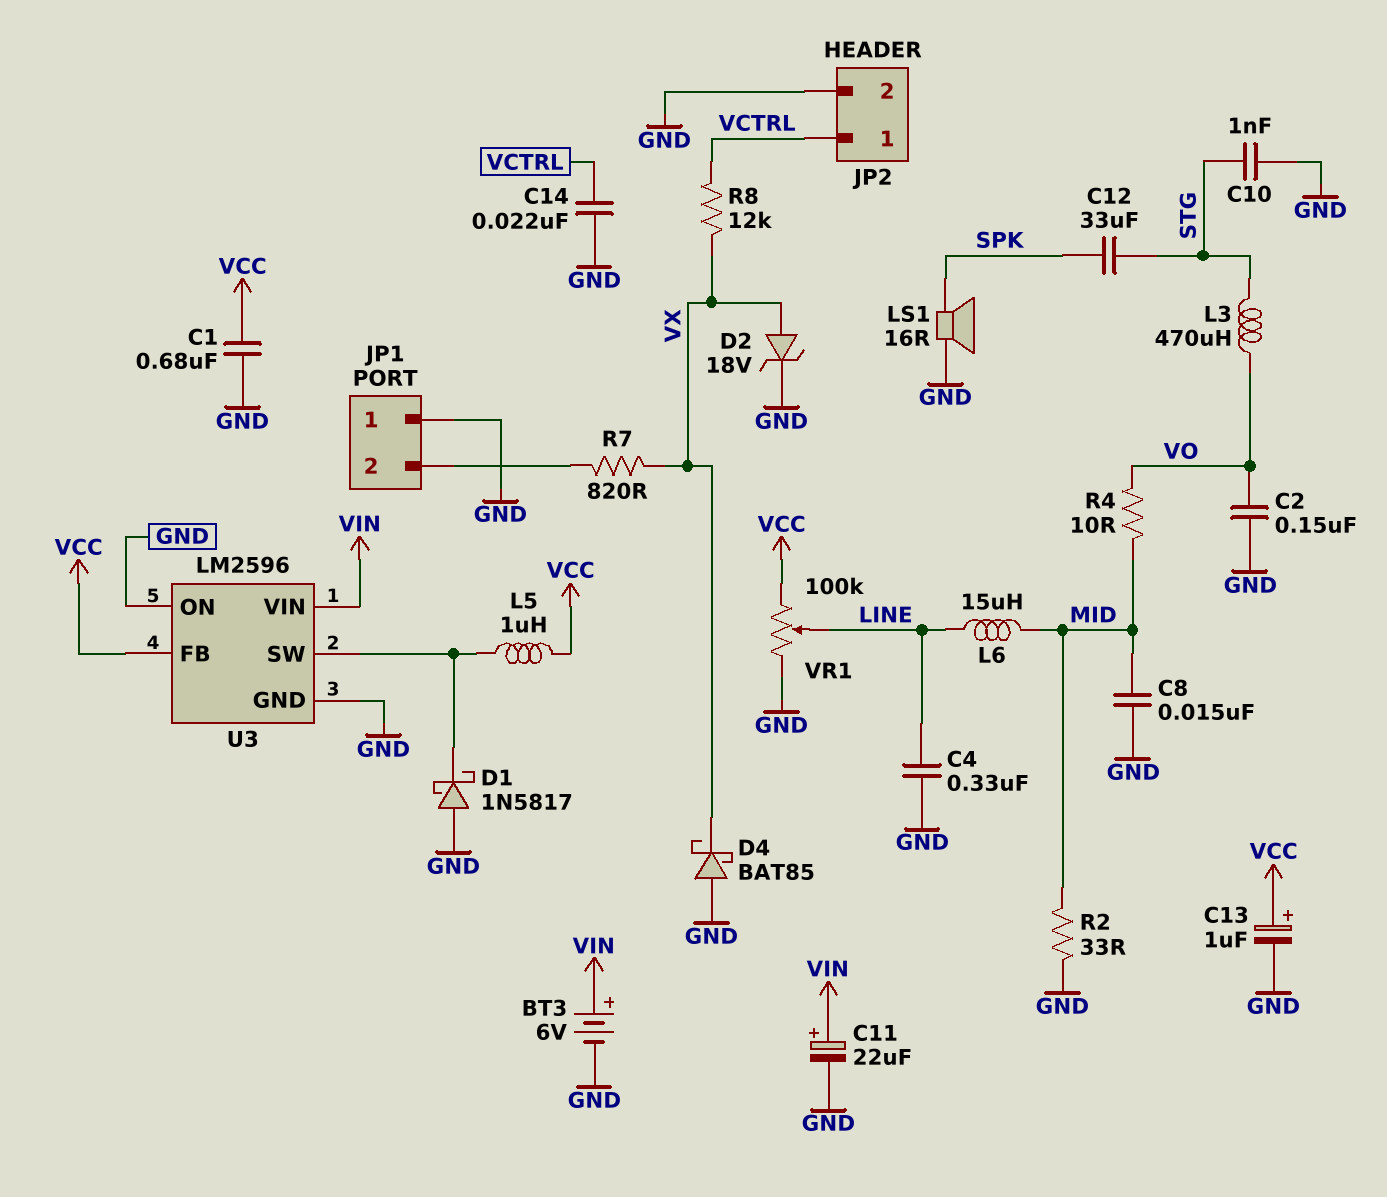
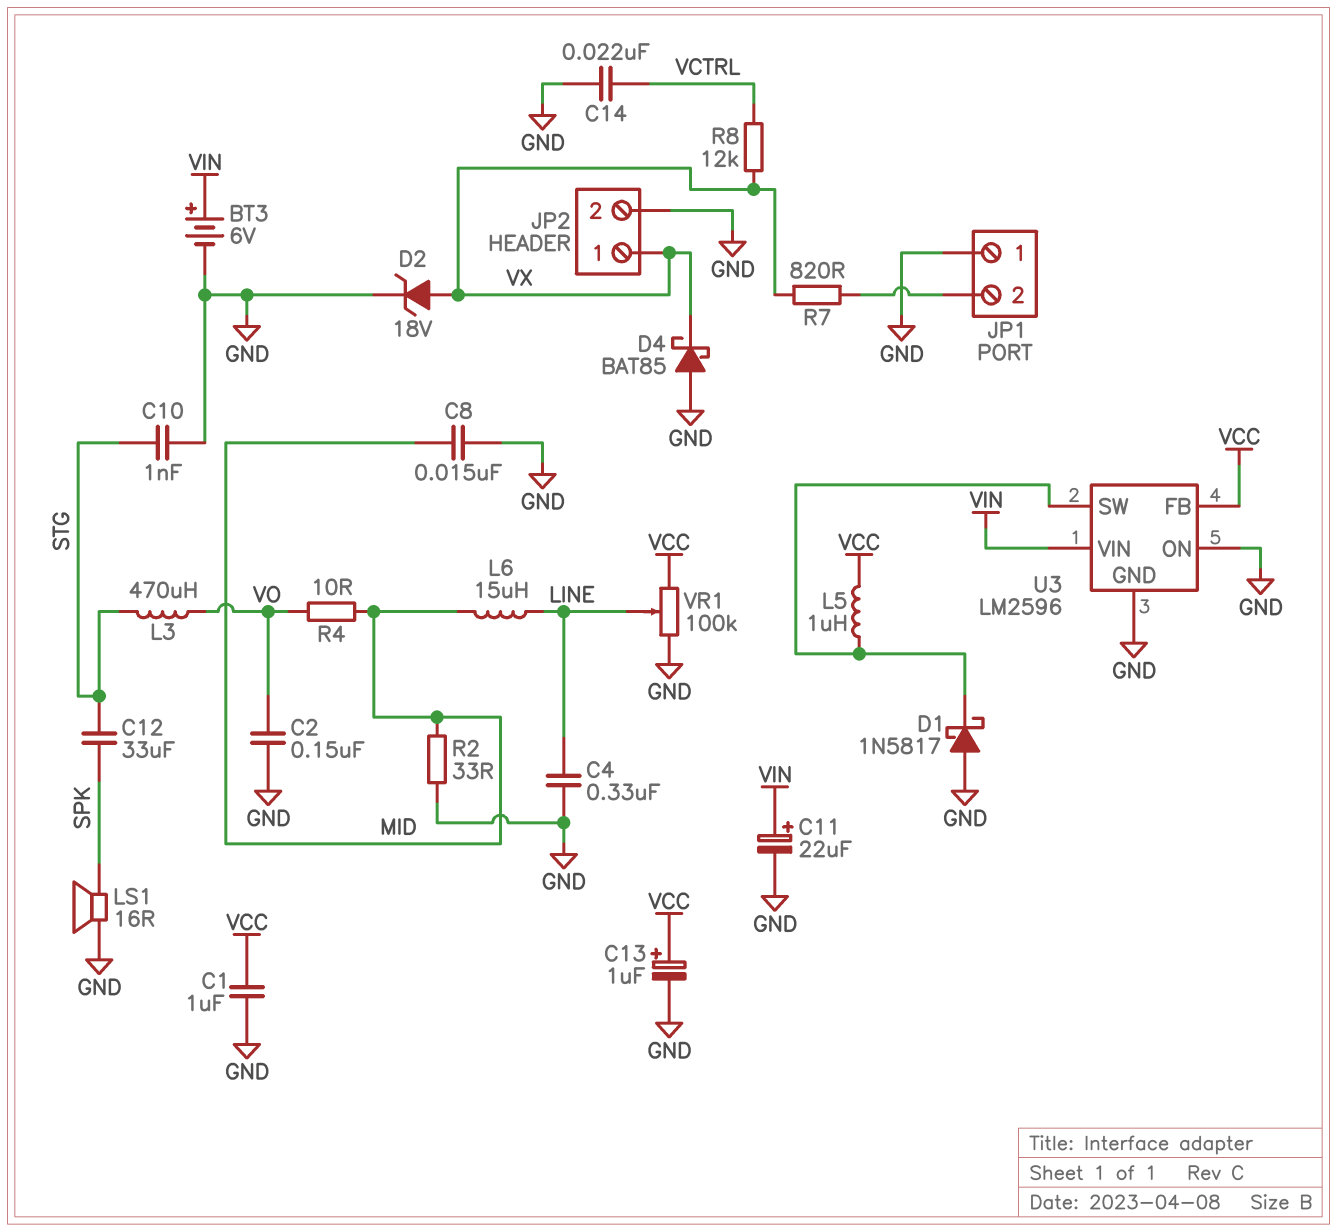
C1: 680nF (GND, VCC) -> 1uF (GND, VCC)
JP2 pin 1: VCTRL -> VX

